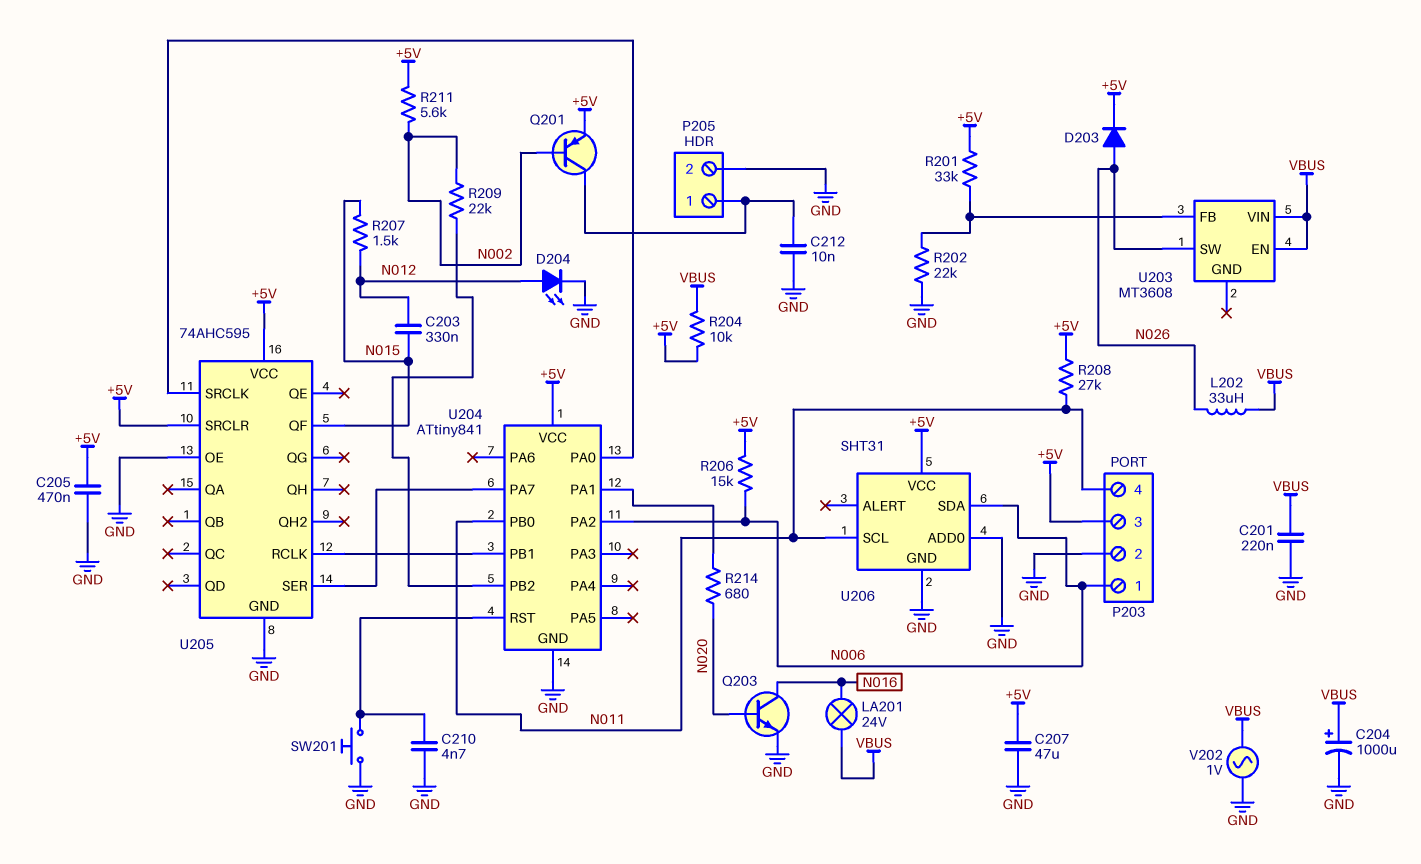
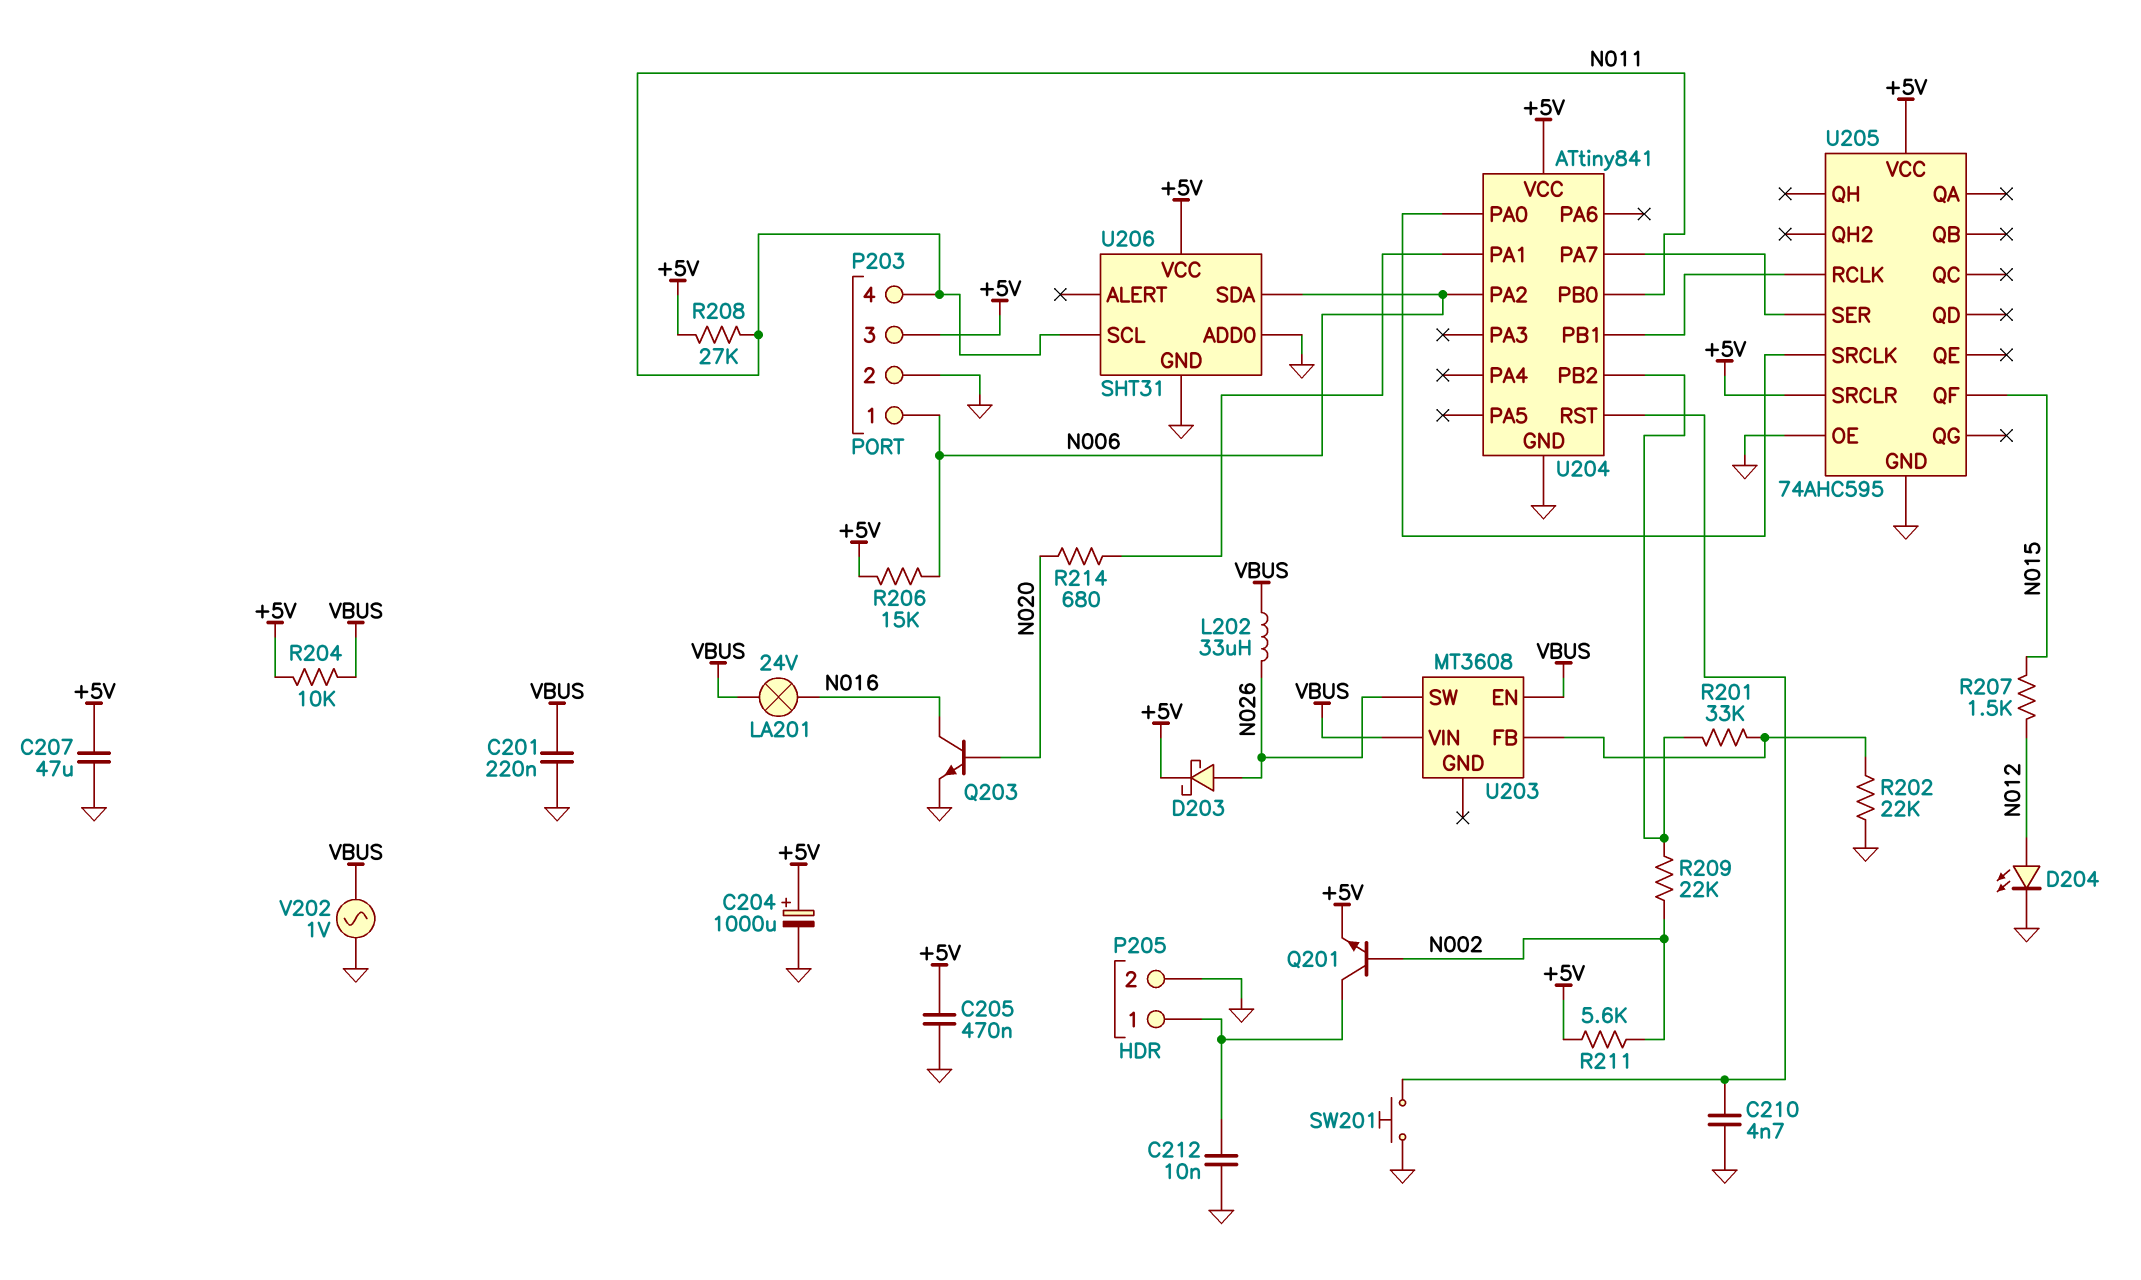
C203: 330nF (N012, N015) -> none
C204: 1000uF (plus VBUS, minus GND) -> 1000uF (plus +5V, minus GND)
D203: diode (A N026, K +5V) -> schottky (A N026, K +5V)
Q201: PNP (B N002, C P205/1, E +5V) -> NPN (B N002, C P205/1, E +5V)
R201: 33k (+5V, U203/FB) -> 33k (U203/FB, U204/PB2)

